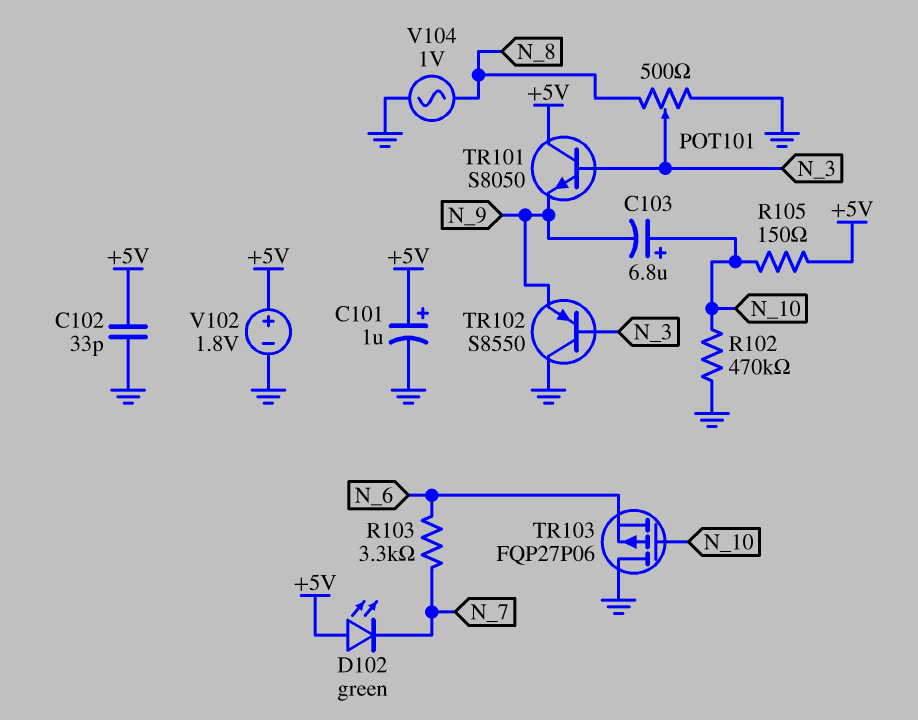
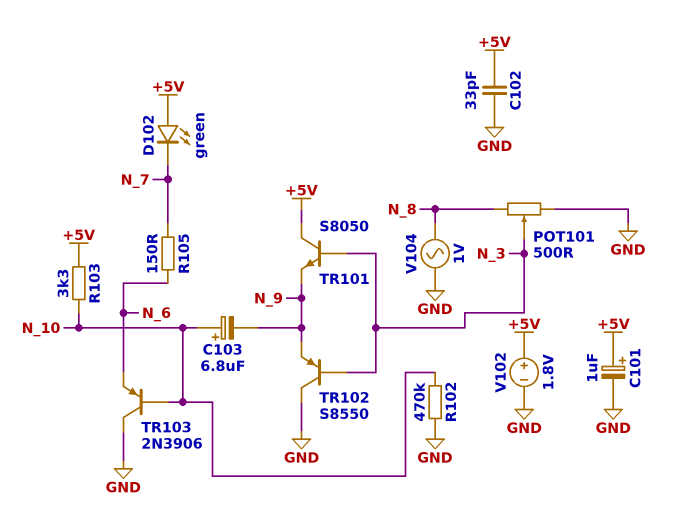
R103: 3.3k (N_6, N_7) -> 3.3k (+5V, N_10)
R105: 150 (+5V, N_10) -> 150 (N_6, N_7)
TR103: PMOS FQP27P06 (G N_10, D GND, S N_6) -> PNP 2N3906 (B N_10, C GND, E N_6)

